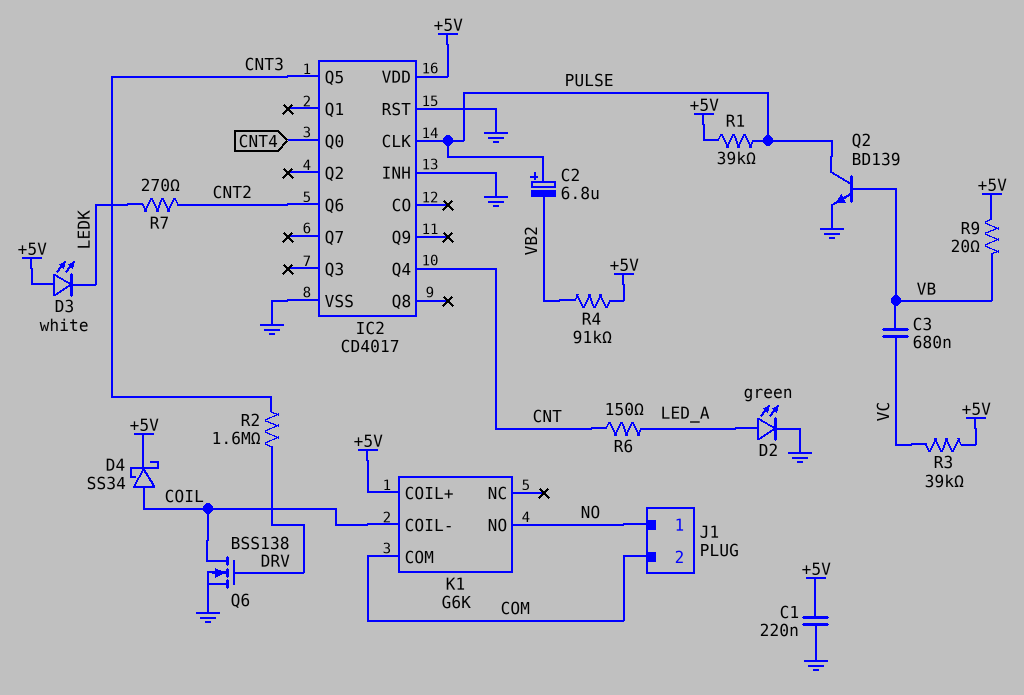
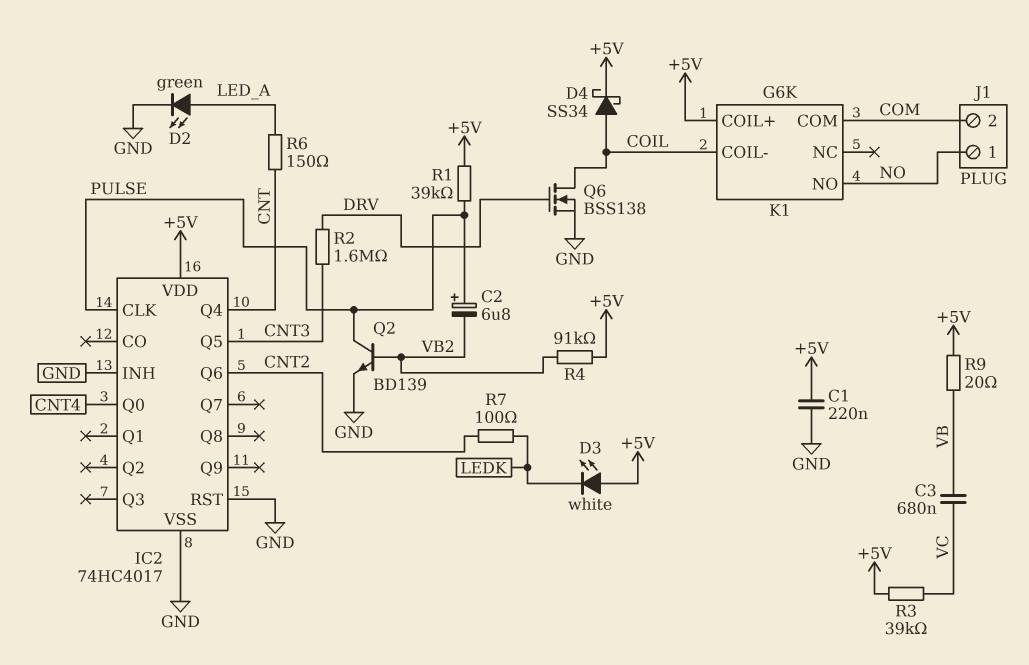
IC2: CD4017 -> 74HC4017
Q2: NPN BD139 (B VB, C PULSE, E GND) -> NPN BD139 (B VB2, C PULSE, E GND)
R7: 270 (CNT2, LEDK) -> 100 (CNT2, LEDK)

